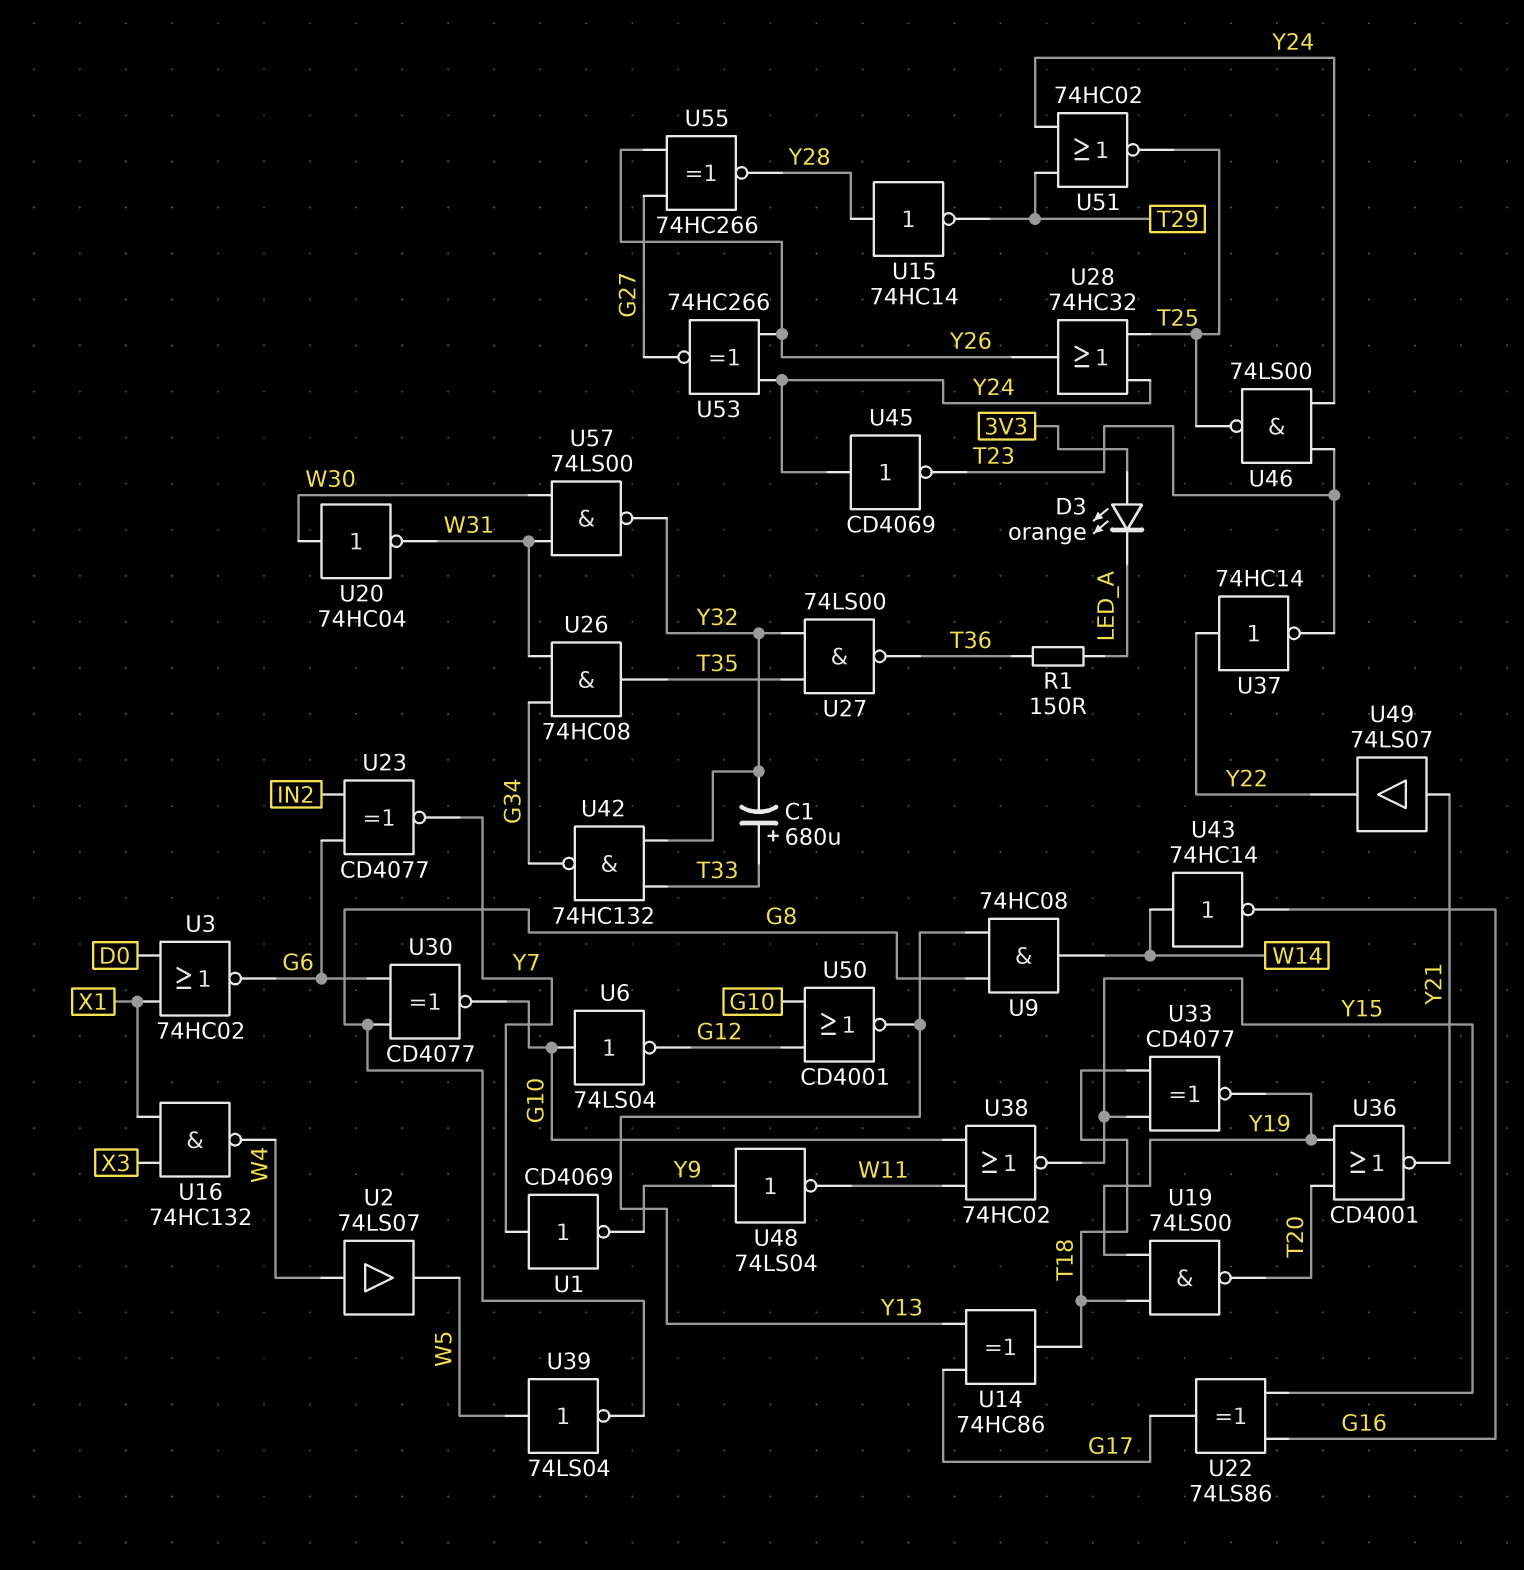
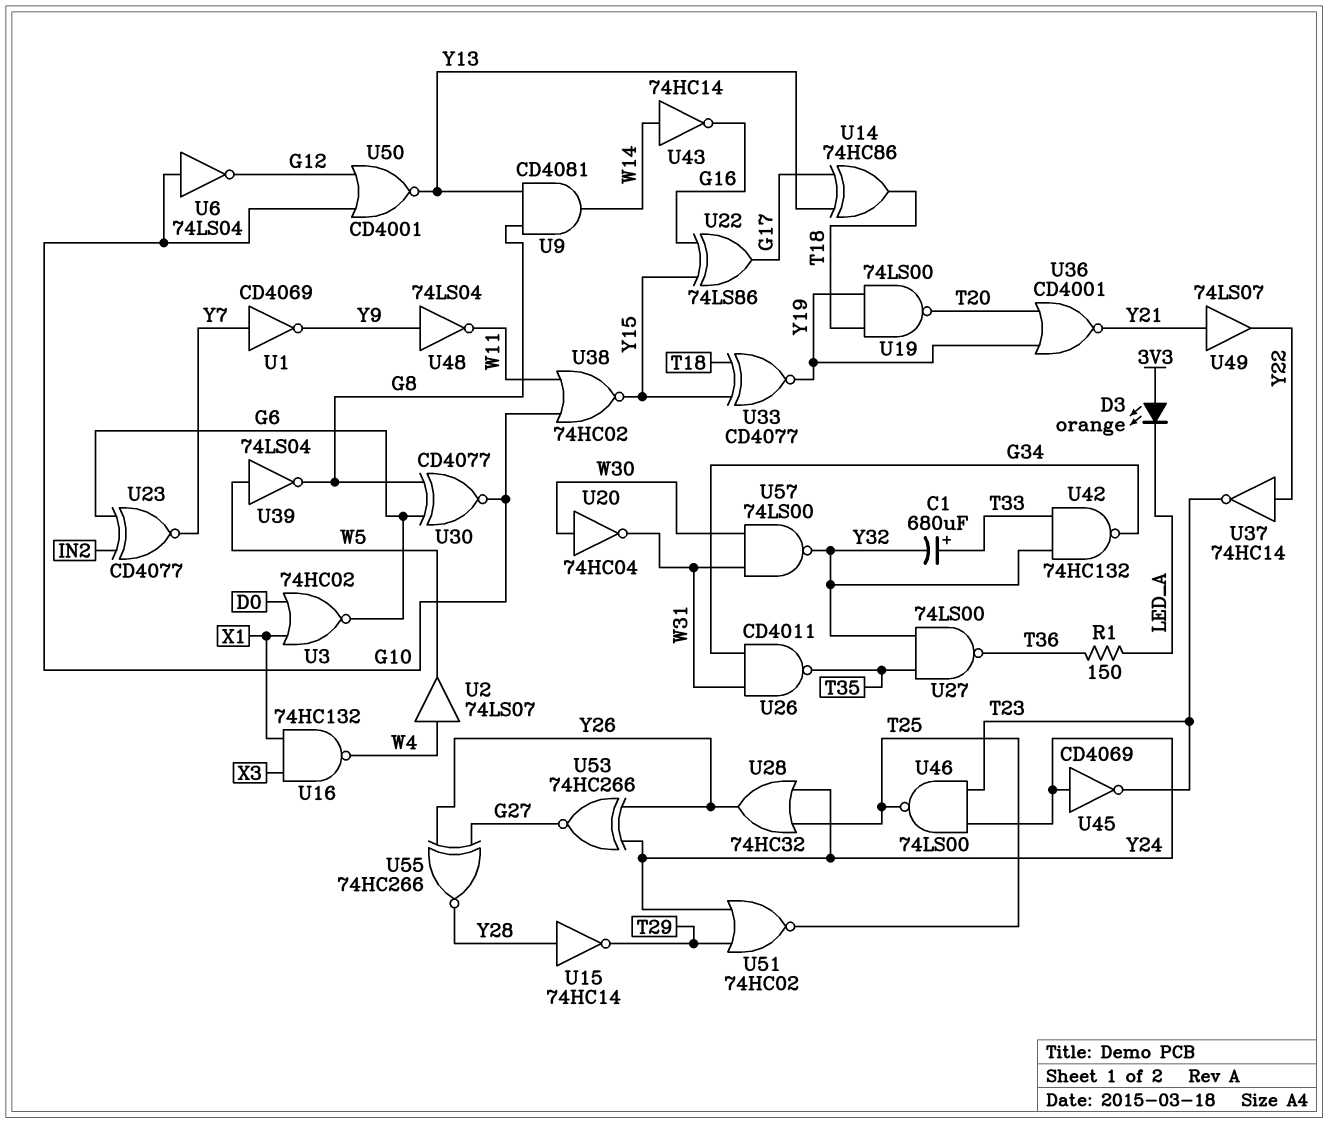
U9: AND 74HC08 (in G8, in Y13, out W14) -> AND CD4081 (in G8, in Y13, out W14)
U26: AND 74HC08 (in G34, in W31, out T35) -> NAND CD4011 (in G34, in W31, out T35)

